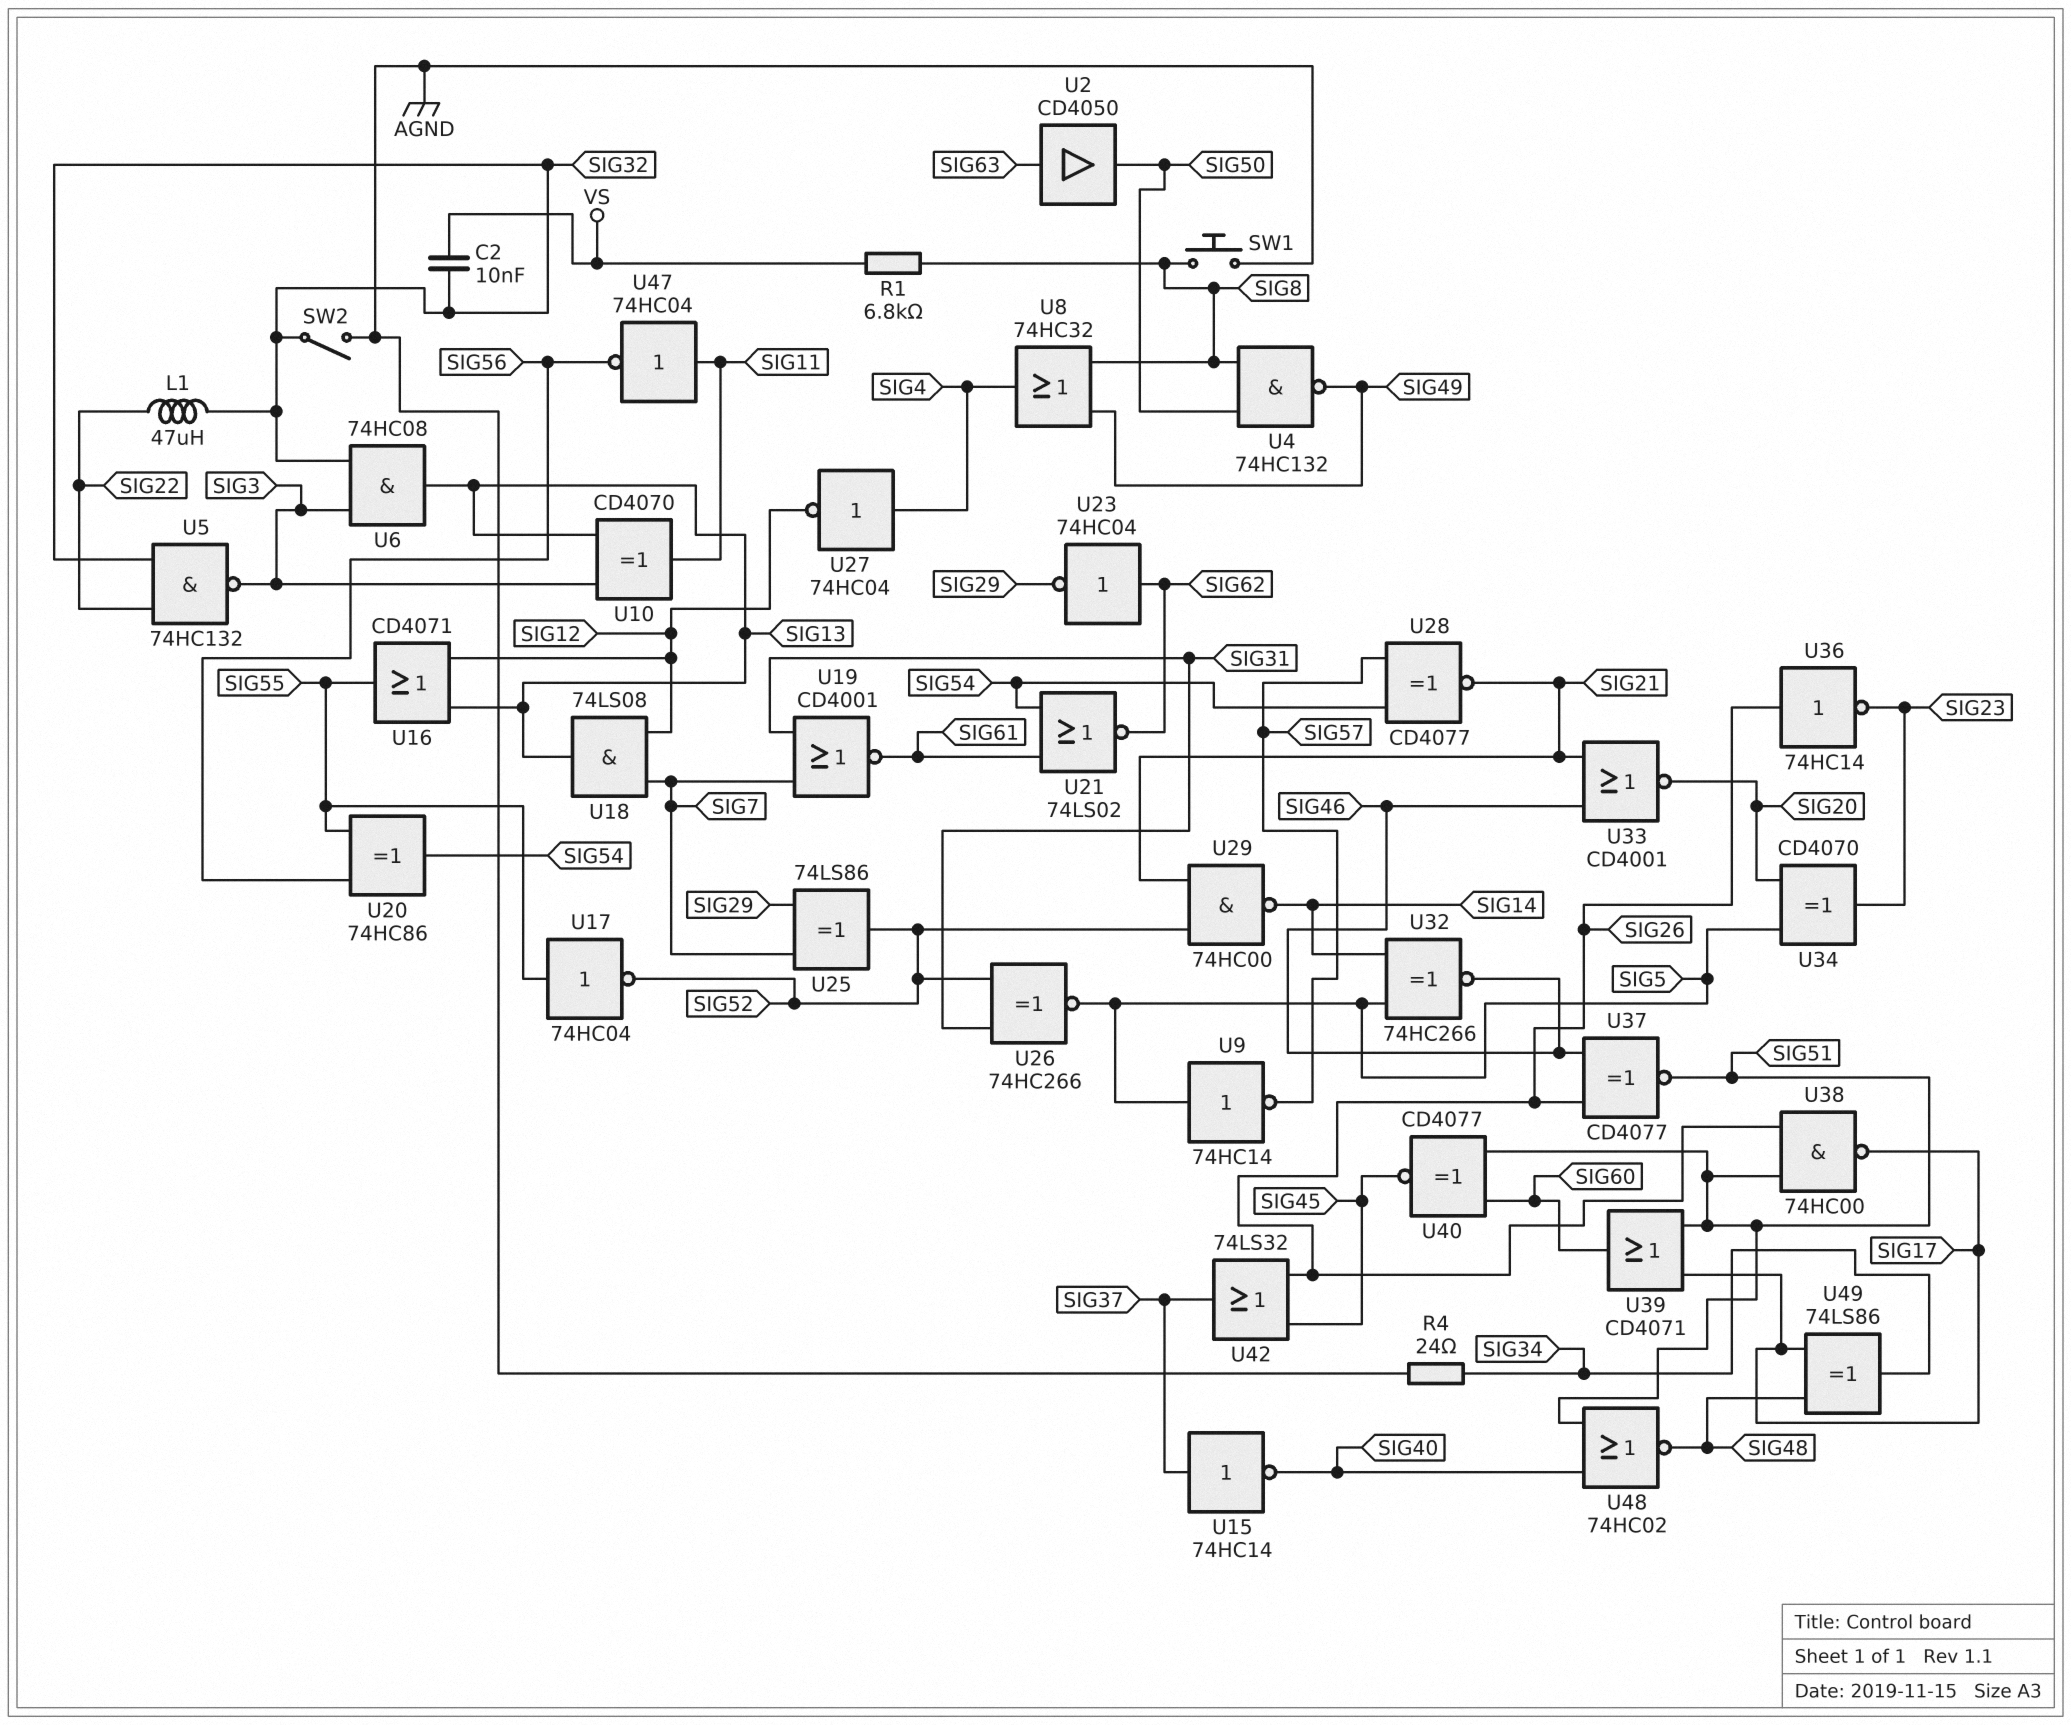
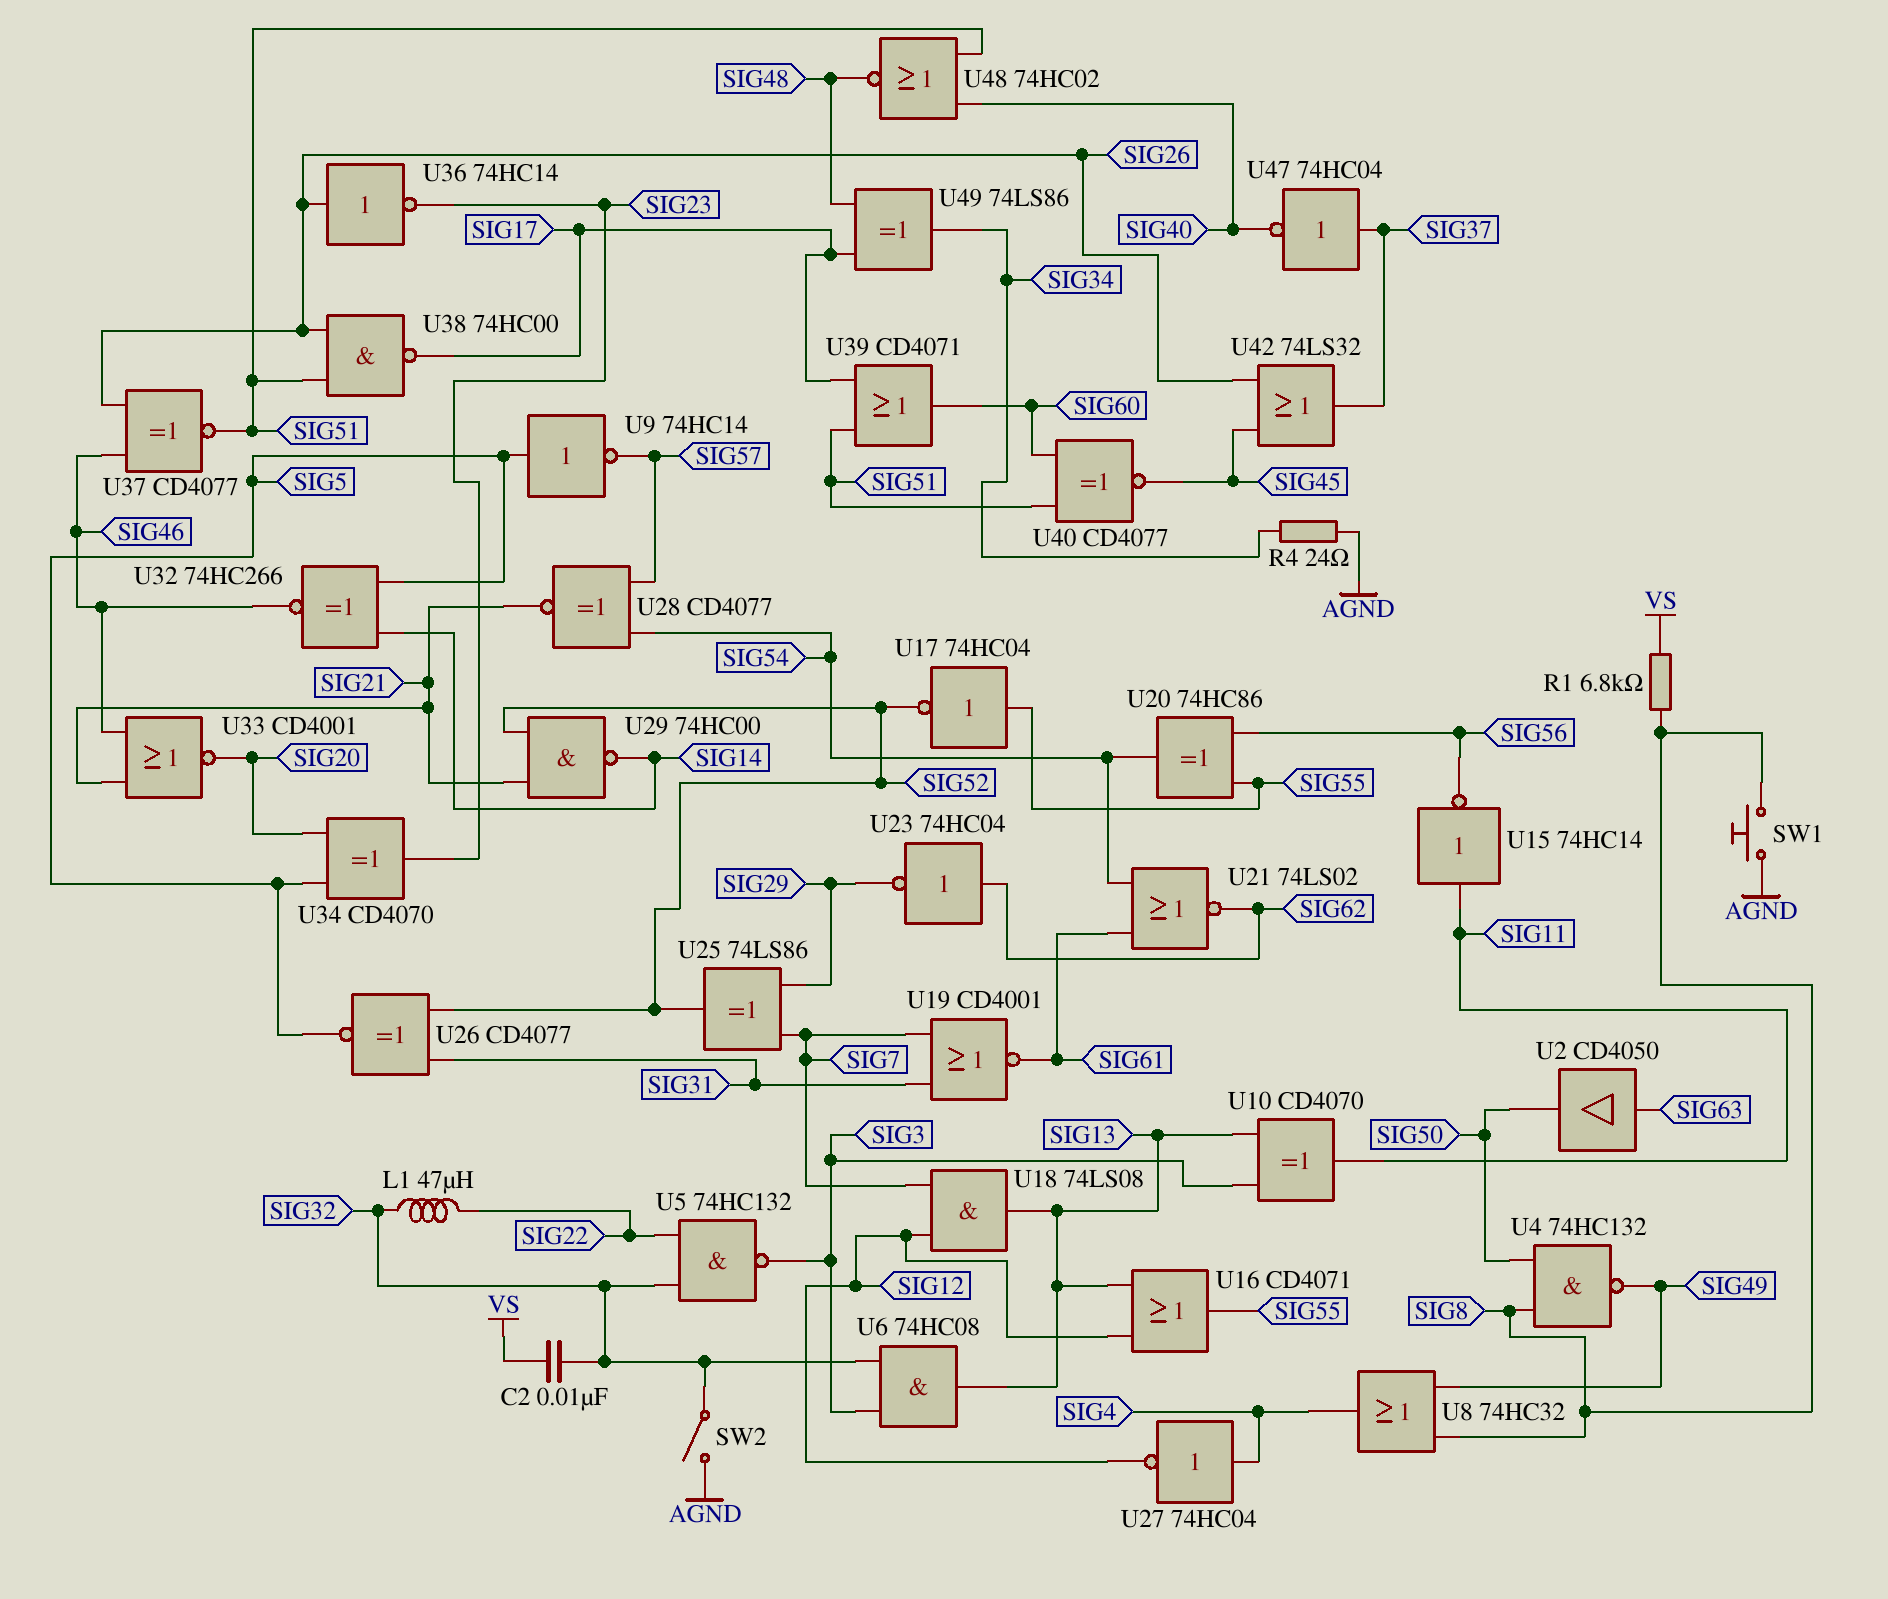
U15: NOT 74HC14 (in SIG37, out SIG40) -> NOT 74HC14 (in SIG11, out SIG56)
U26: XNOR 74HC266 (in SIG31, in SIG52, out SIG5) -> XNOR CD4077 (in SIG31, in SIG52, out SIG5)
U47: NOT 74HC04 (in SIG11, out SIG56) -> NOT 74HC04 (in SIG37, out SIG40)

